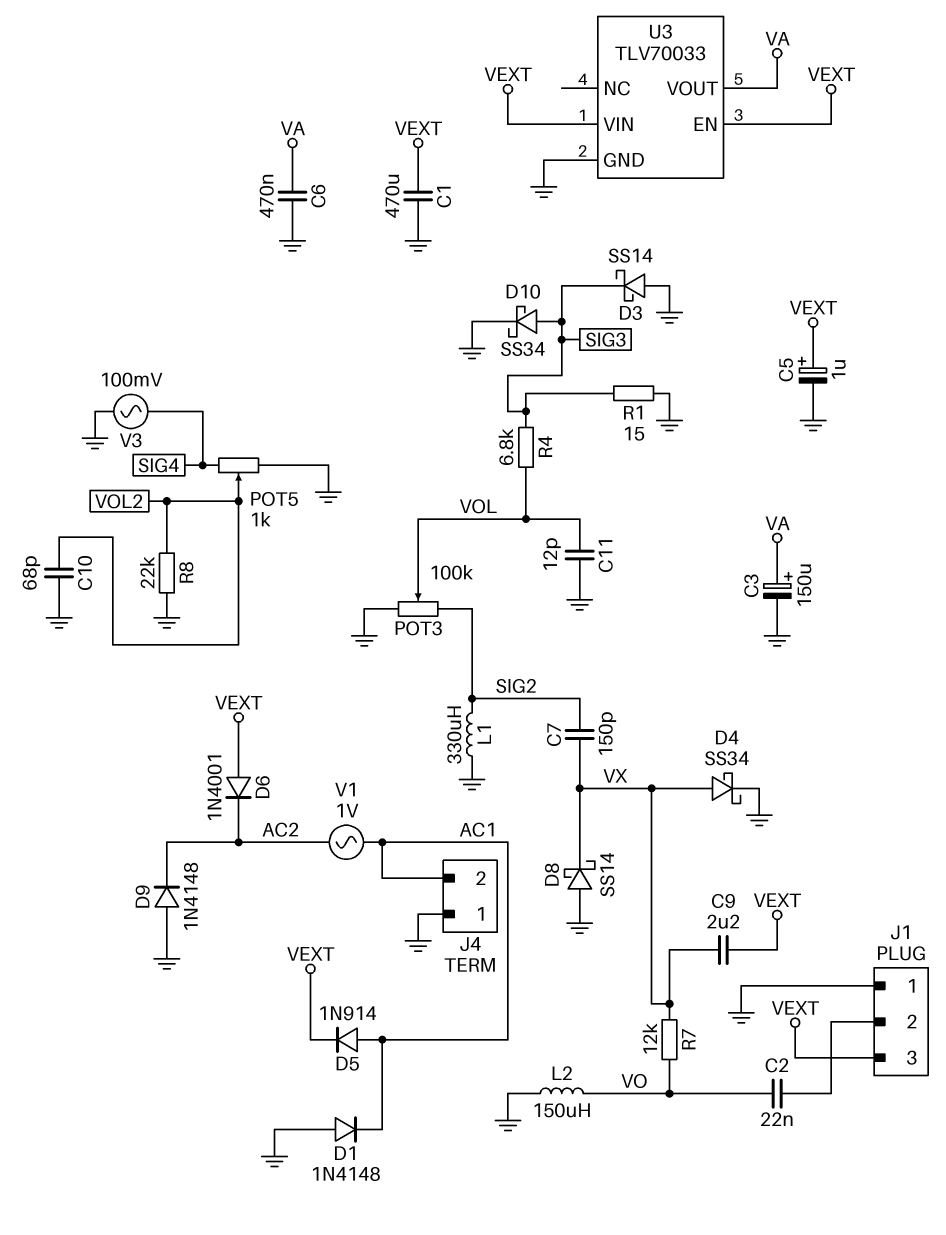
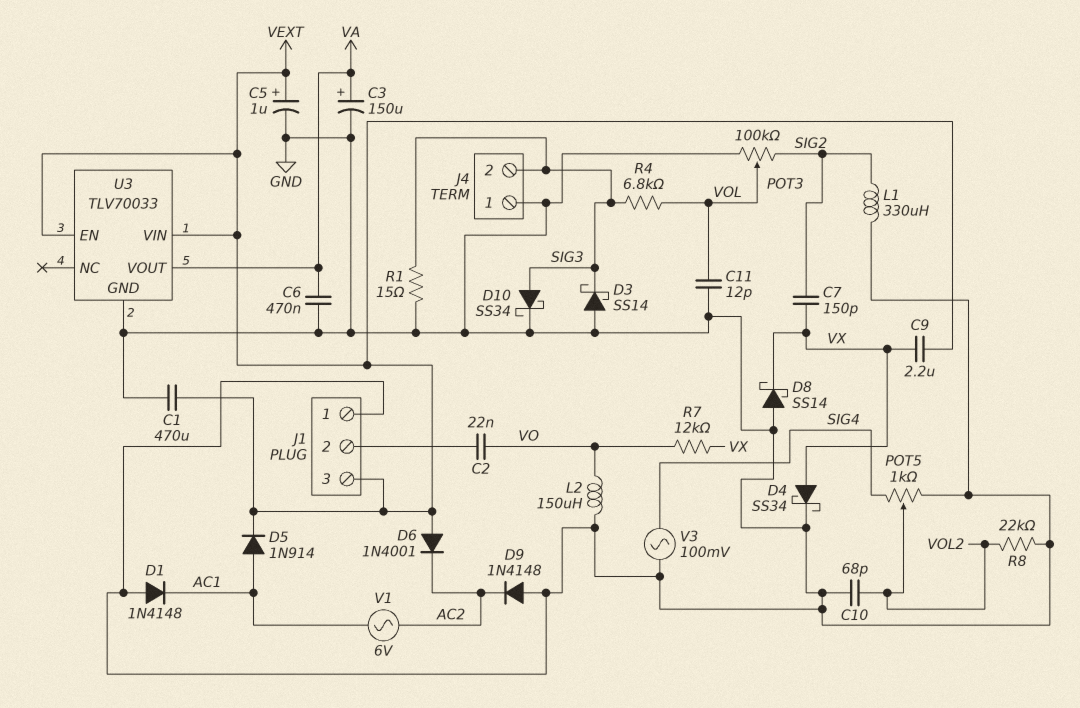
J4 pin 2: AC1 -> SIG3
V1: AC 1V (AC1, AC2) -> AC 6V (AC1, AC2)

